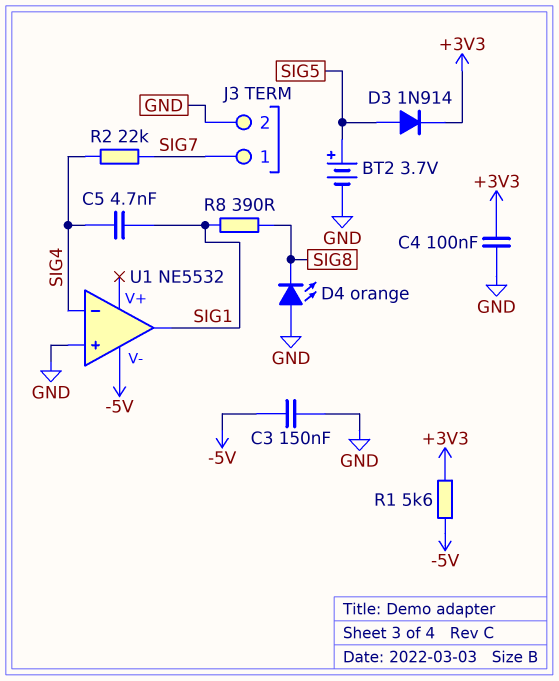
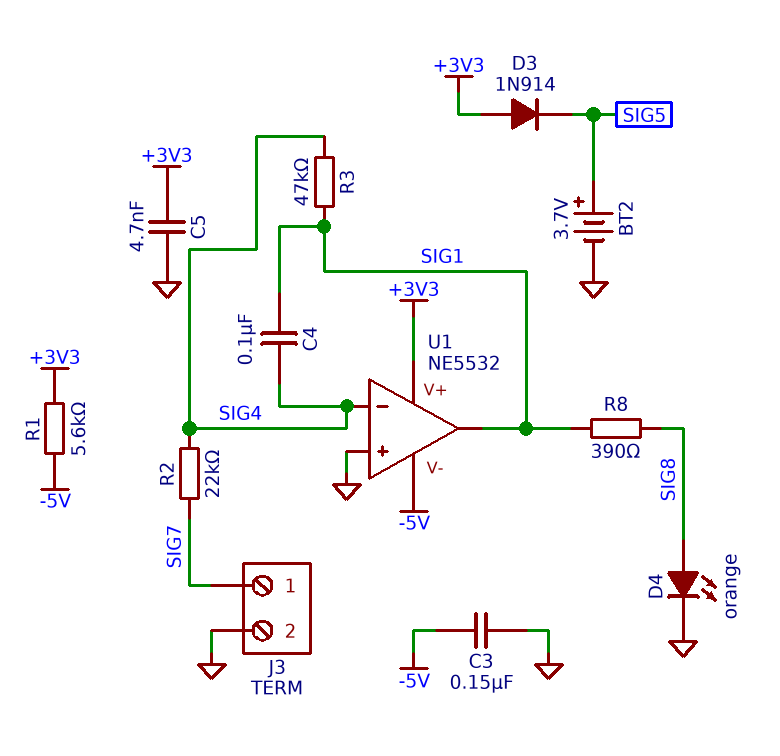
C4: 100nF (+3V3, GND) -> 100nF (SIG1, SIG4)
C5: 4.7nF (SIG1, SIG4) -> 4.7nF (+3V3, GND)
D3: diode 1N914 (A SIG5, K +3V3) -> diode 1N914 (A +3V3, K SIG5)
D4: LED orange (A GND, K SIG8) -> LED orange (A SIG8, K GND)
R3: none -> 47k (SIG1, SIG4)
U1 pin V+: none -> +3V3

